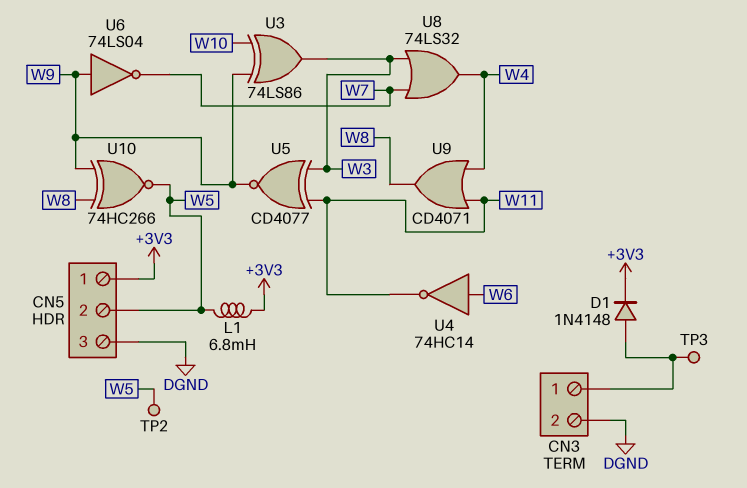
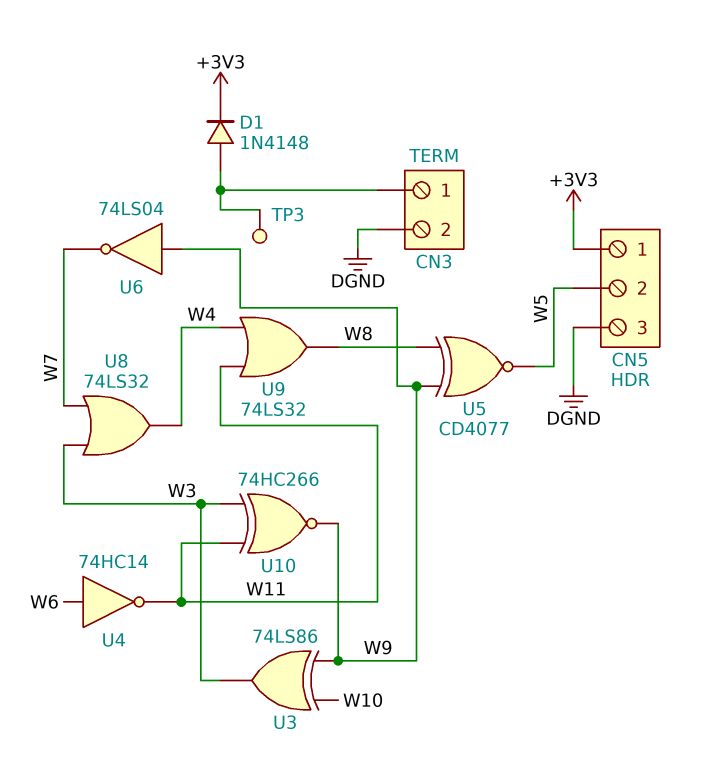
L1: 6.8mH (+3V3, W5) -> none
TP2: test point (W5) -> none
U5: XNOR CD4077 (in W3, in W11, out W9) -> XNOR CD4077 (in W8, in W9, out W5)
U9: OR CD4071 (in W4, in W11, out W8) -> OR 74LS32 (in W4, in W11, out W8)
U10: XNOR 74HC266 (in W8, in W9, out W5) -> XNOR 74HC266 (in W3, in W11, out W9)

